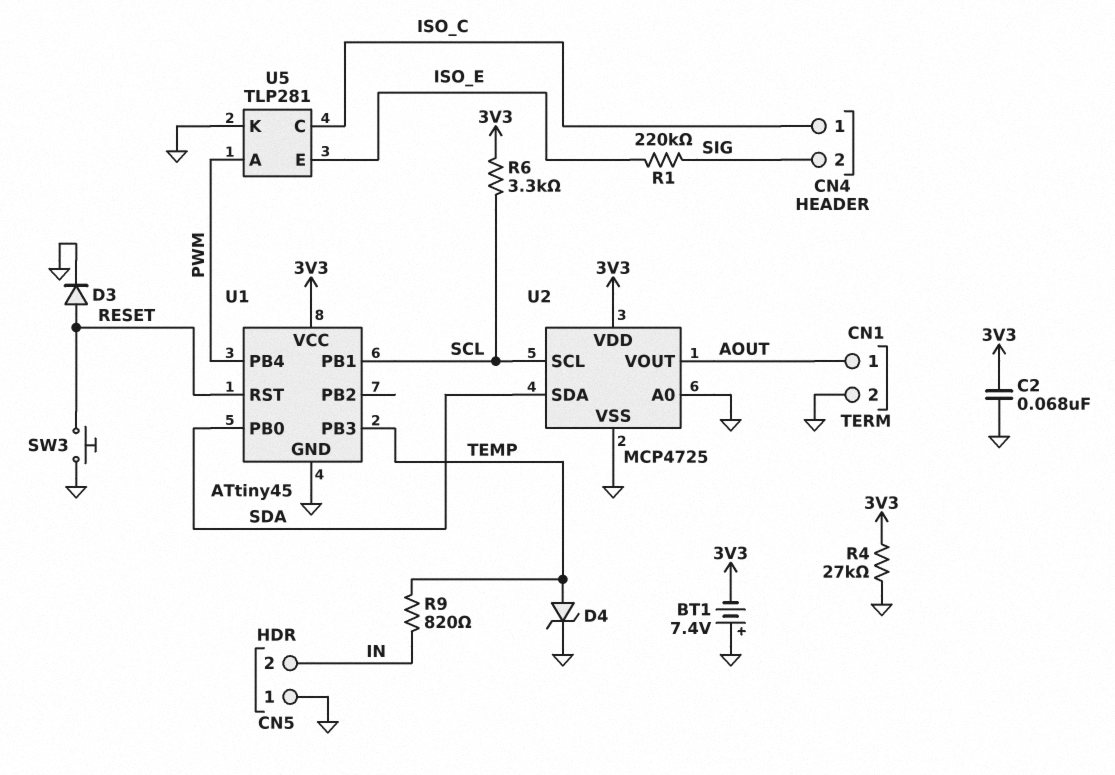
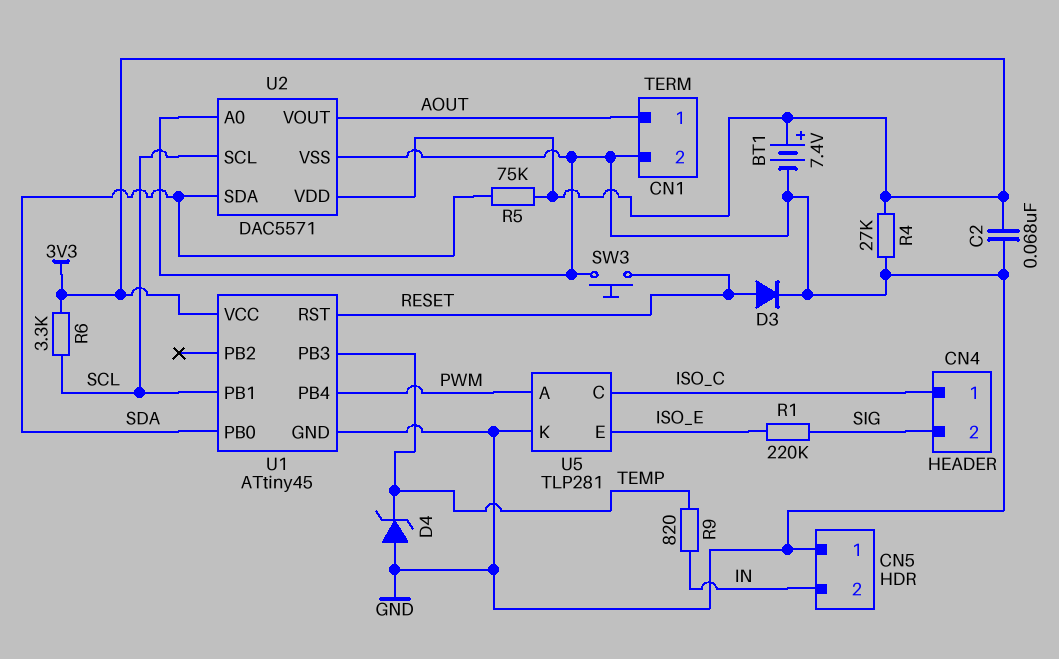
BT1: 7.4V (plus GND, minus 3V3) -> 7.4V (plus 3V3, minus GND)
D4: zener (A TEMP, K GND) -> zener (A GND, K TEMP)
R5: none -> 75k (3V3, SDA)
U2: MCP4725 -> DAC5571

